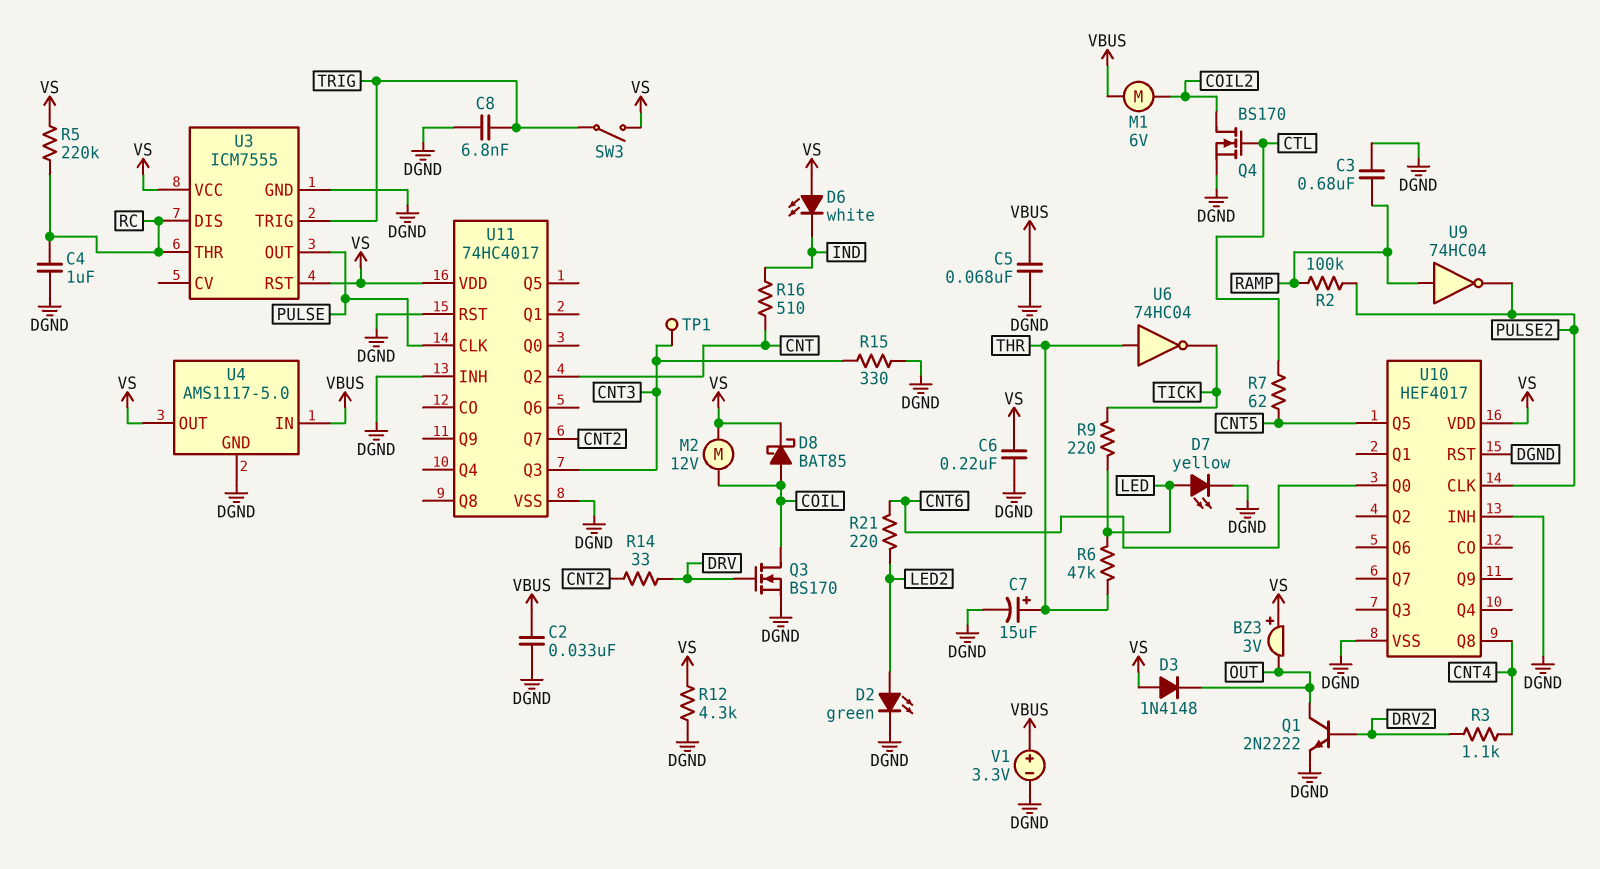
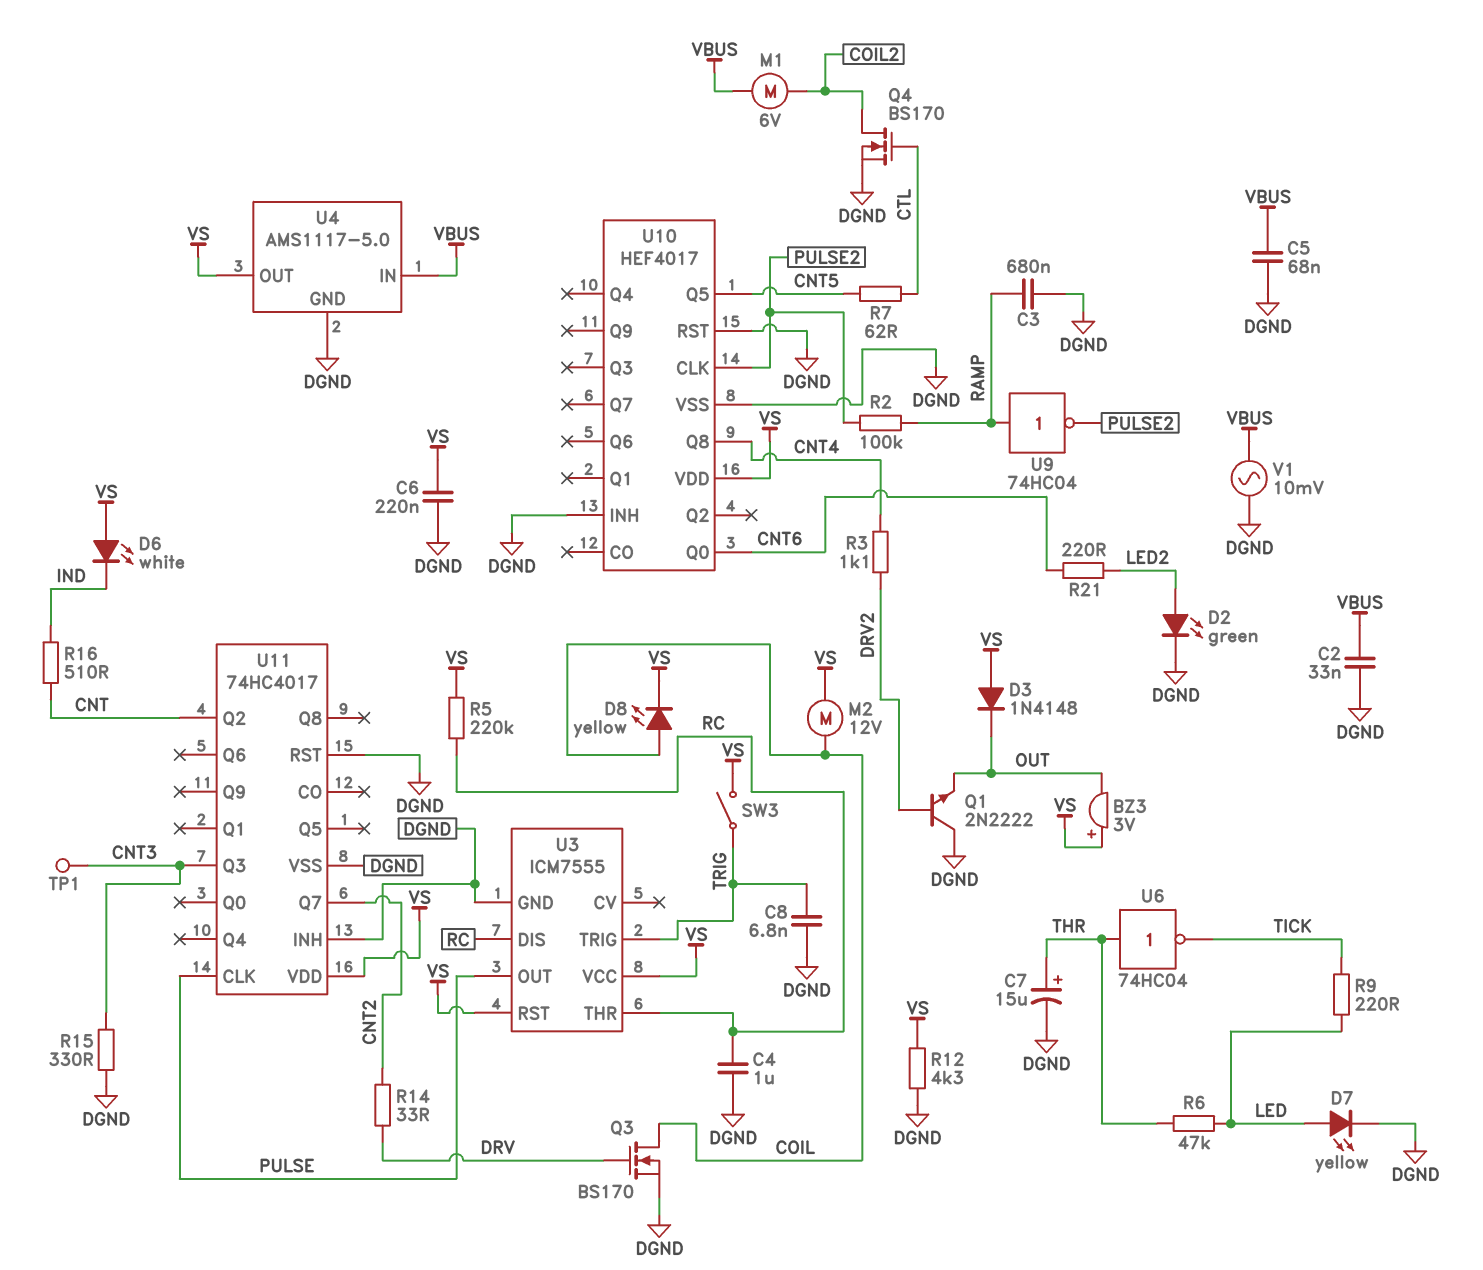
D8: schottky BAT85 (A COIL, K VS) -> LED yellow (A COIL, K VS)
Q1: NPN 2N2222 (B DRV2, C OUT, E DGND) -> NPN 2N2222 (B DRV2, C DGND, E OUT)
V1: 3.3V (plus VBUS, minus DGND) -> AC 10mV (DGND, VBUS)

